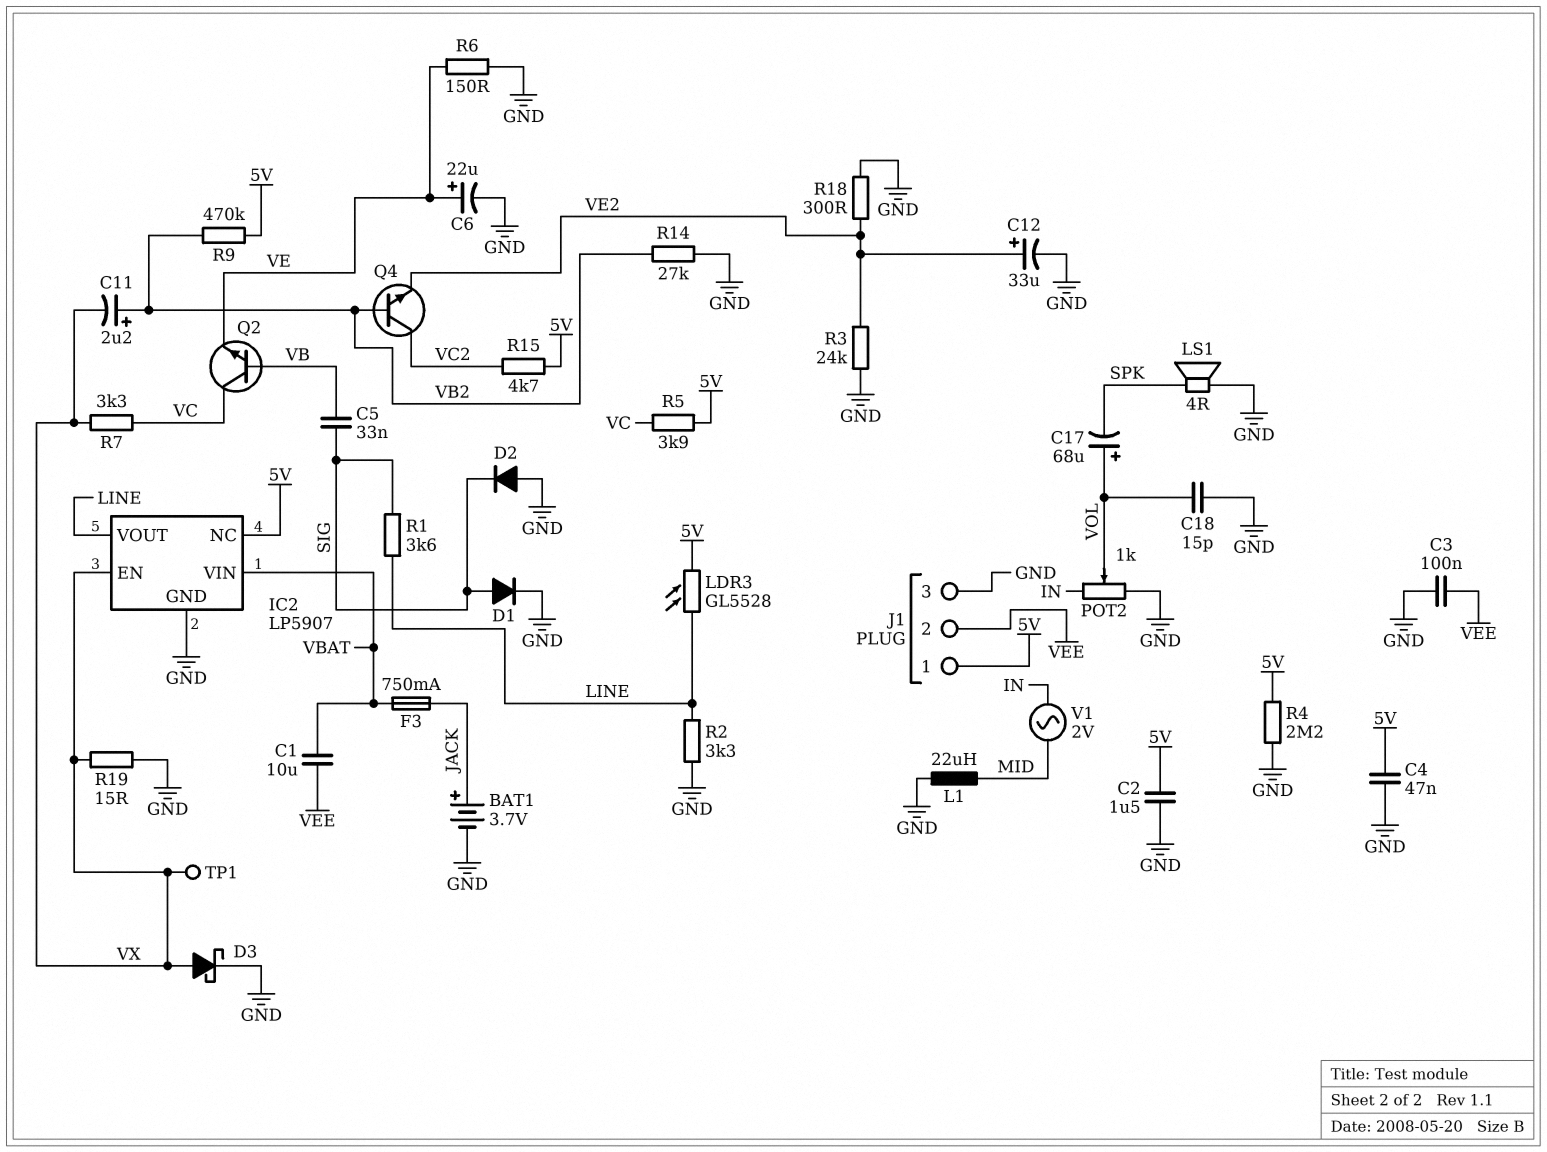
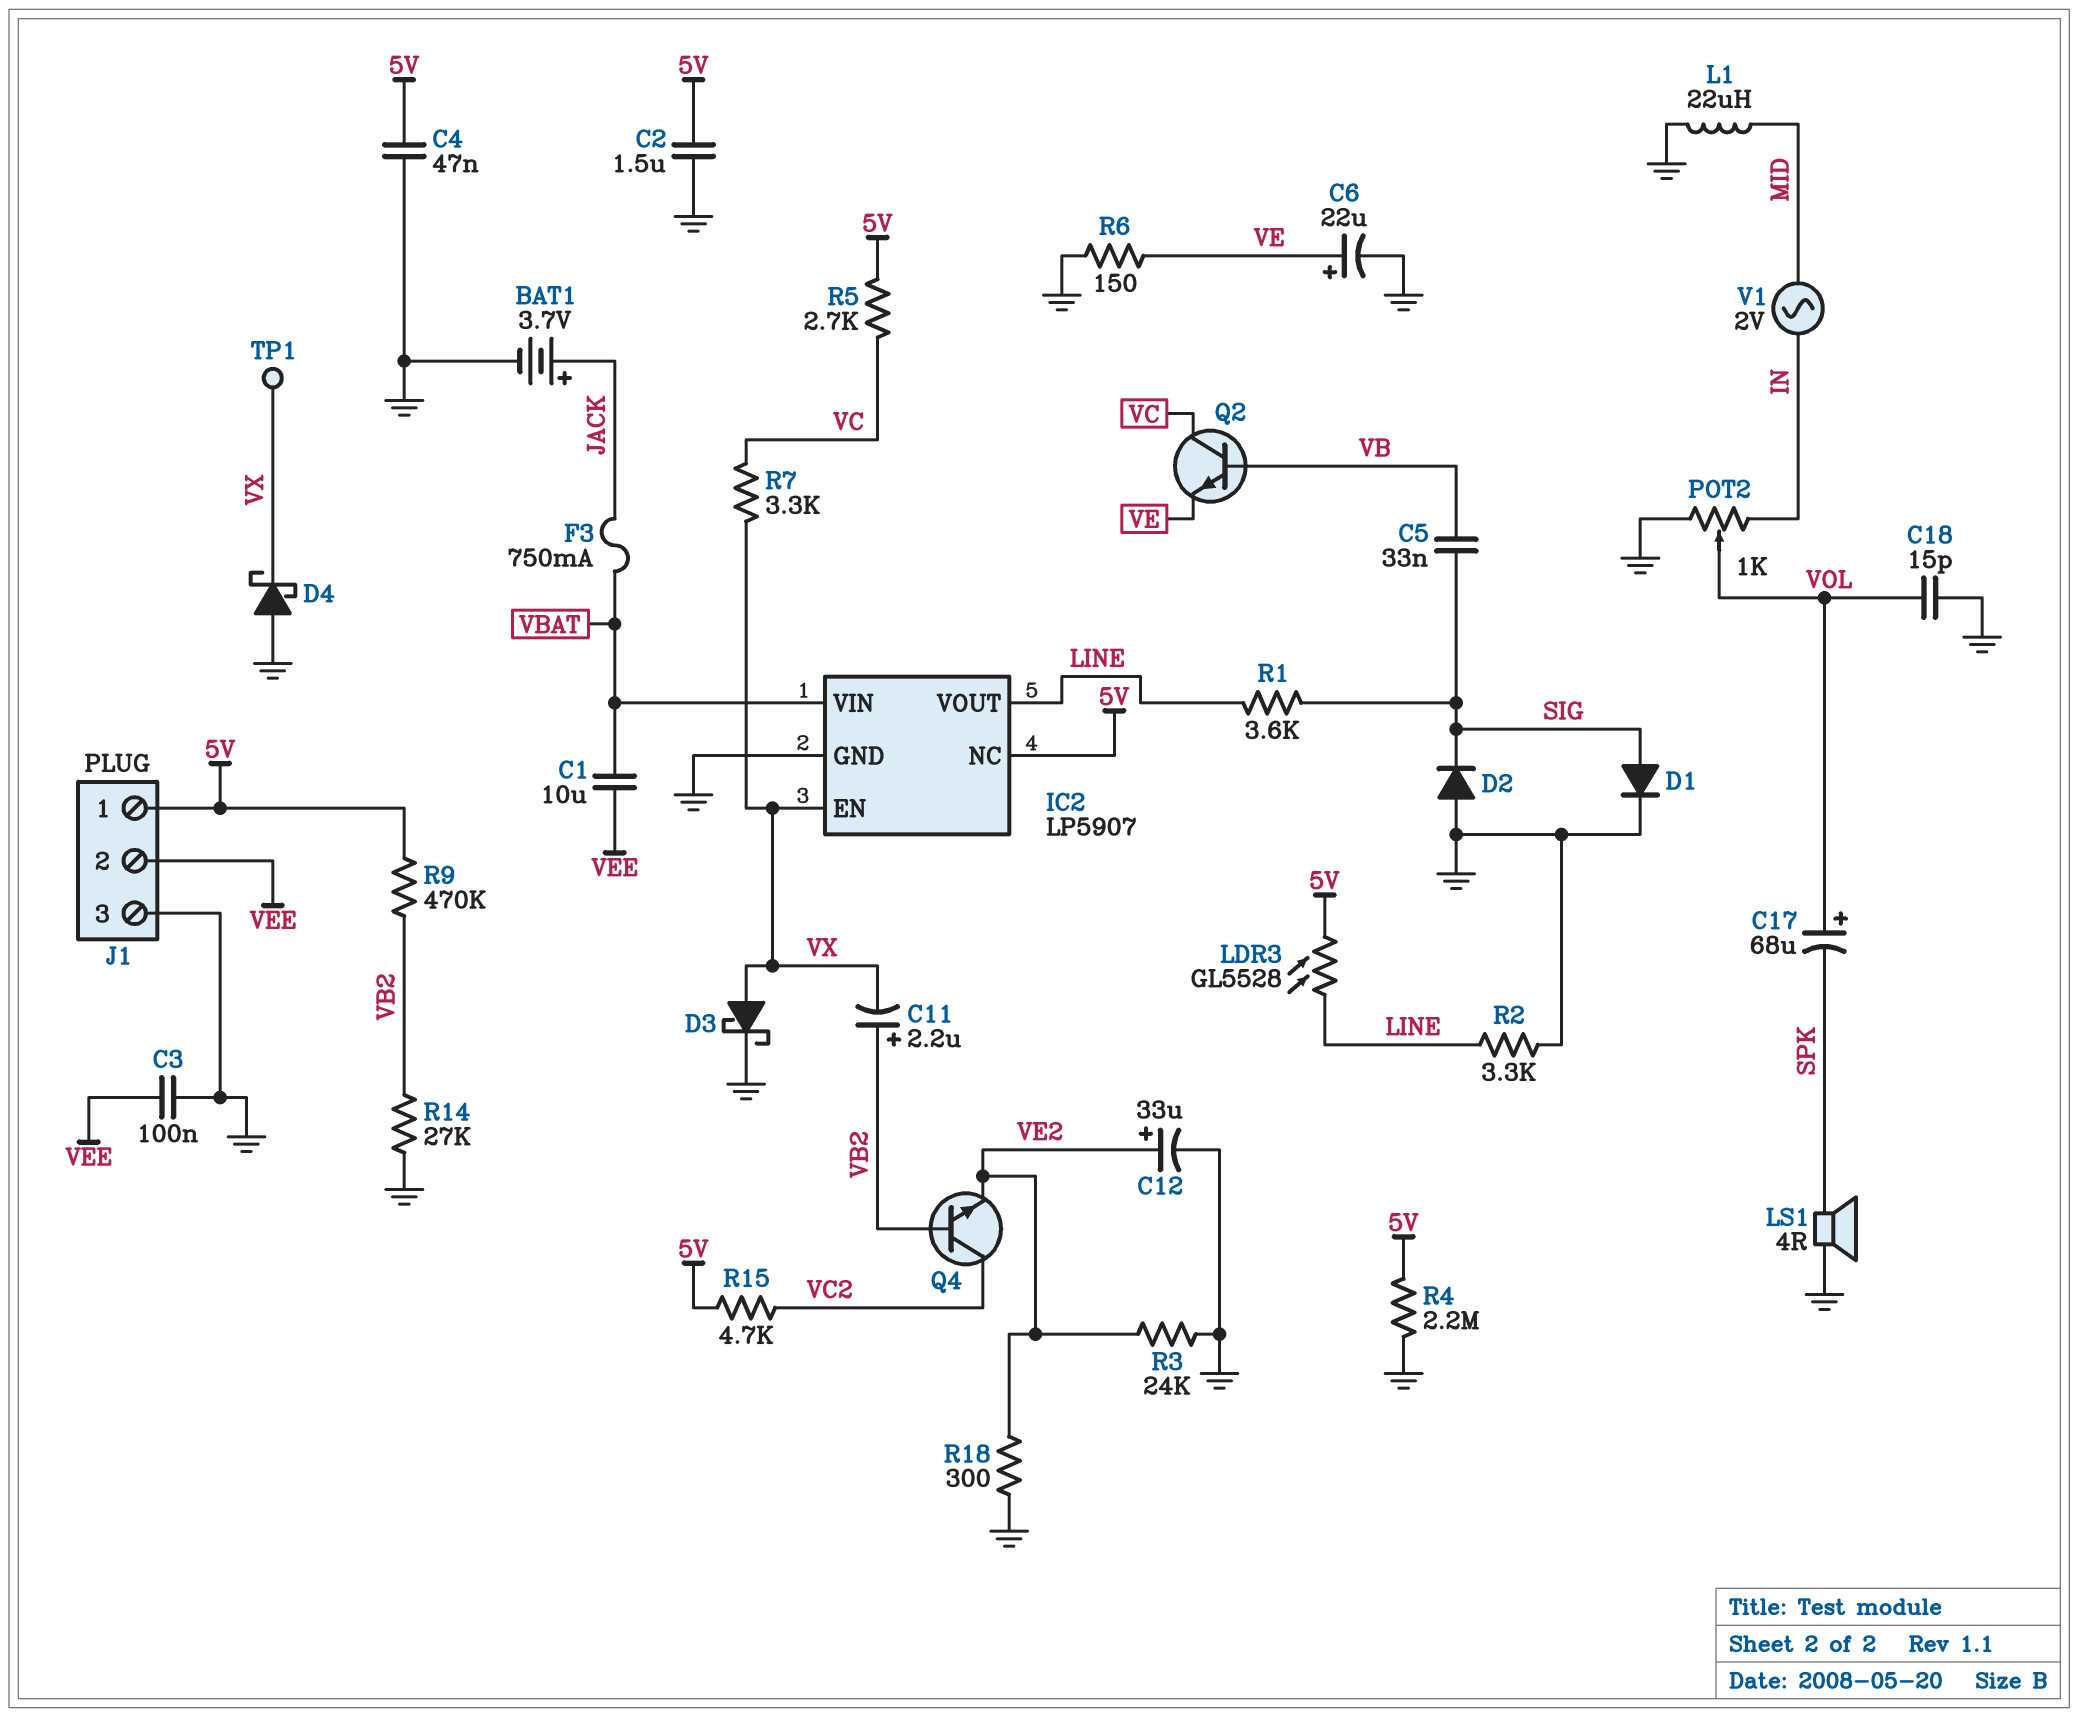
D4: none -> schottky (A GND, K VX)
R5: 3.9k (5V, VC) -> 2.7k (5V, VC)
R19: 15 (GND, VX) -> none

